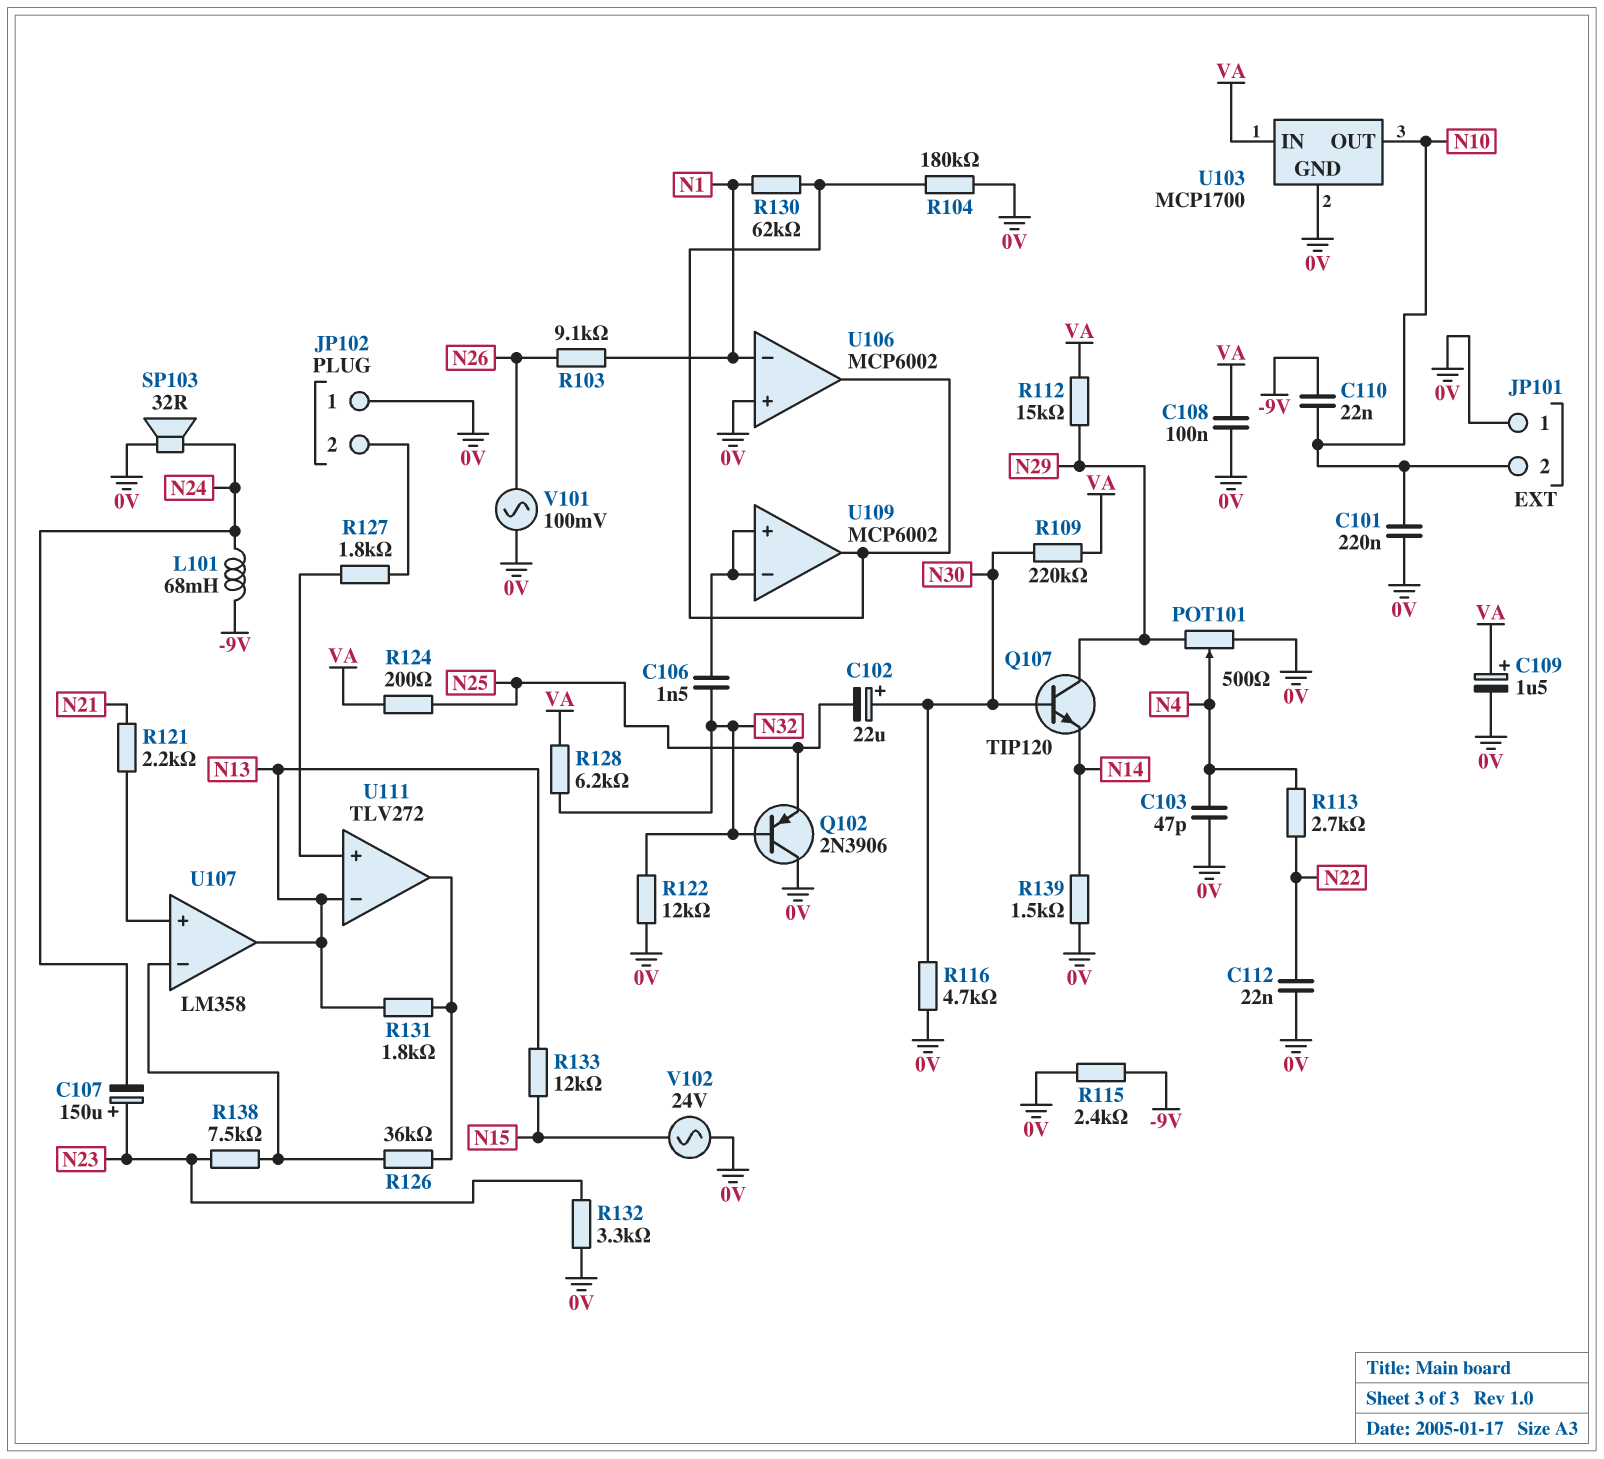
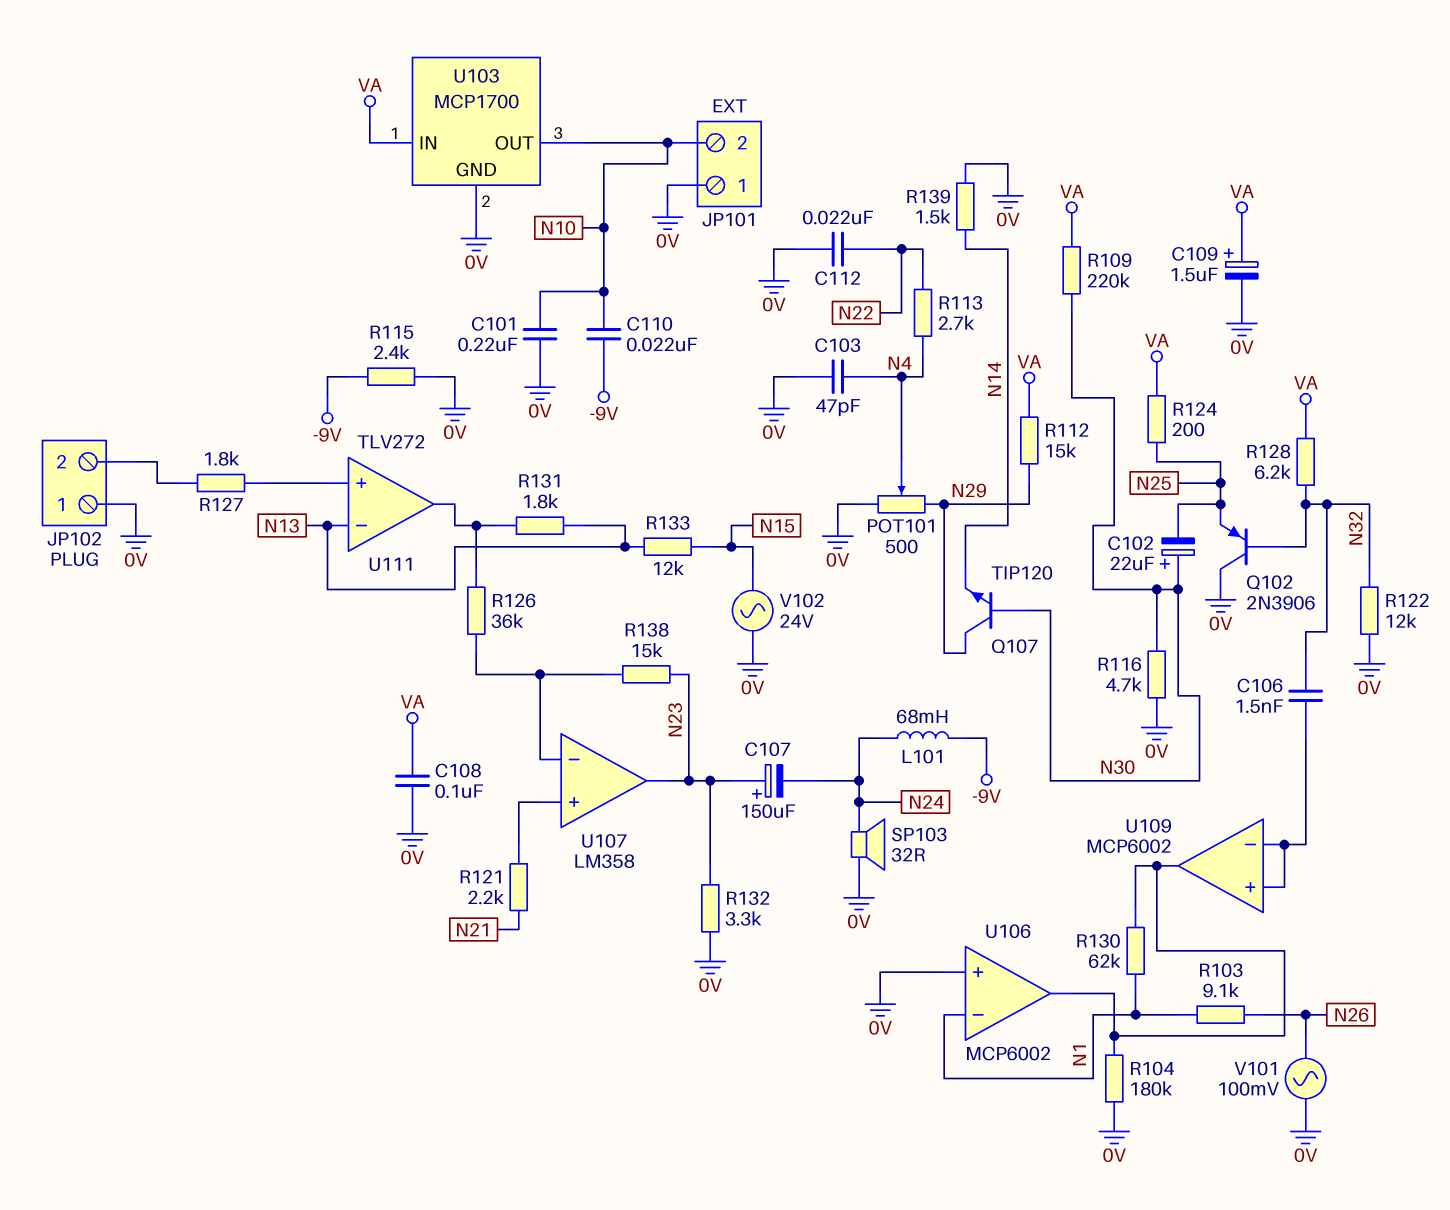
R138: 7.5k (N23, U107/in-) -> 15k (N23, U107/in-)
U107 pin out: N13 -> N23

